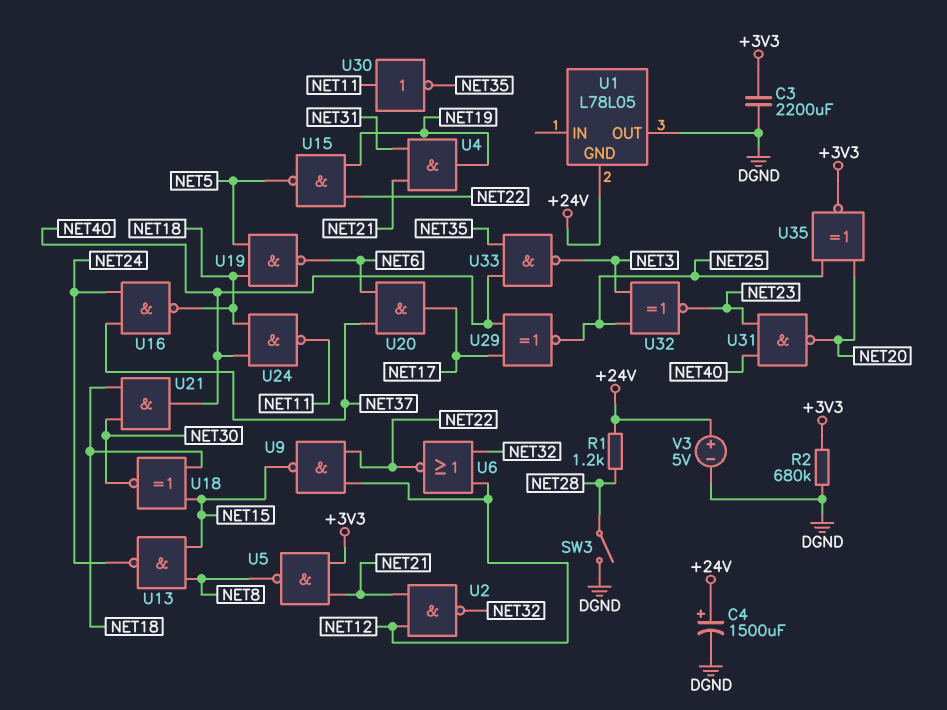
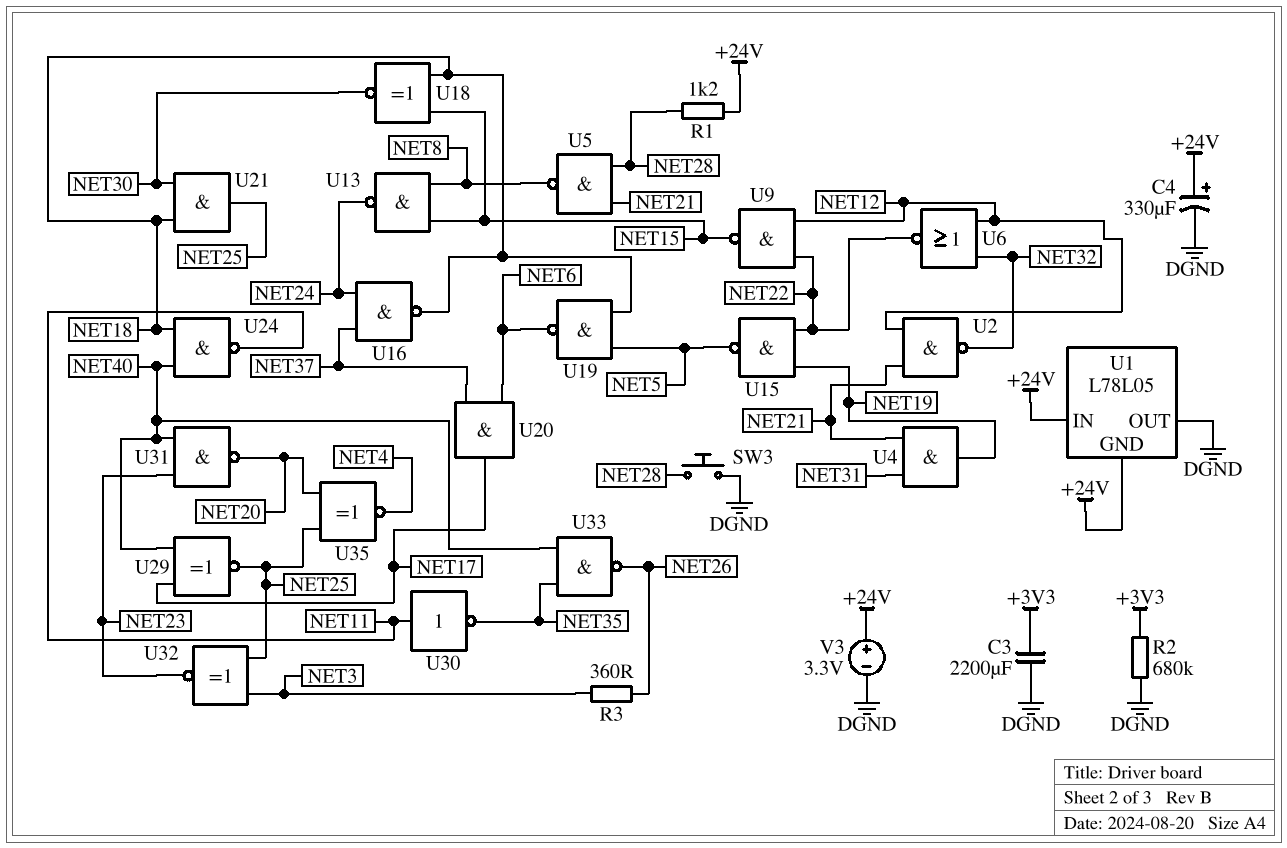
C4: 1500uF (plus +24V, minus DGND) -> 330uF (plus +24V, minus DGND)
R3: none -> 360 (NET3, NET26)
SW3: switch (DGND, NET28) -> button (DGND, NET28)
U1 pin IN: none -> +24V
U5: NAND (in +3V3, in NET21, out NET8) -> NAND (in NET21, in NET28, out NET8)
U21: AND (in NET18, in NET30, out NET40) -> AND (in NET18, in NET30, out NET25)
U33: NAND (in NET35, in NET40, out NET3) -> NAND (in NET35, in NET40, out NET26)
U35: XNOR (in NET20, in NET25, out +3V3) -> XNOR (in NET20, in NET25, out NET4)
V3: 5V (plus +24V, minus DGND) -> 3.3V (plus +24V, minus DGND)

